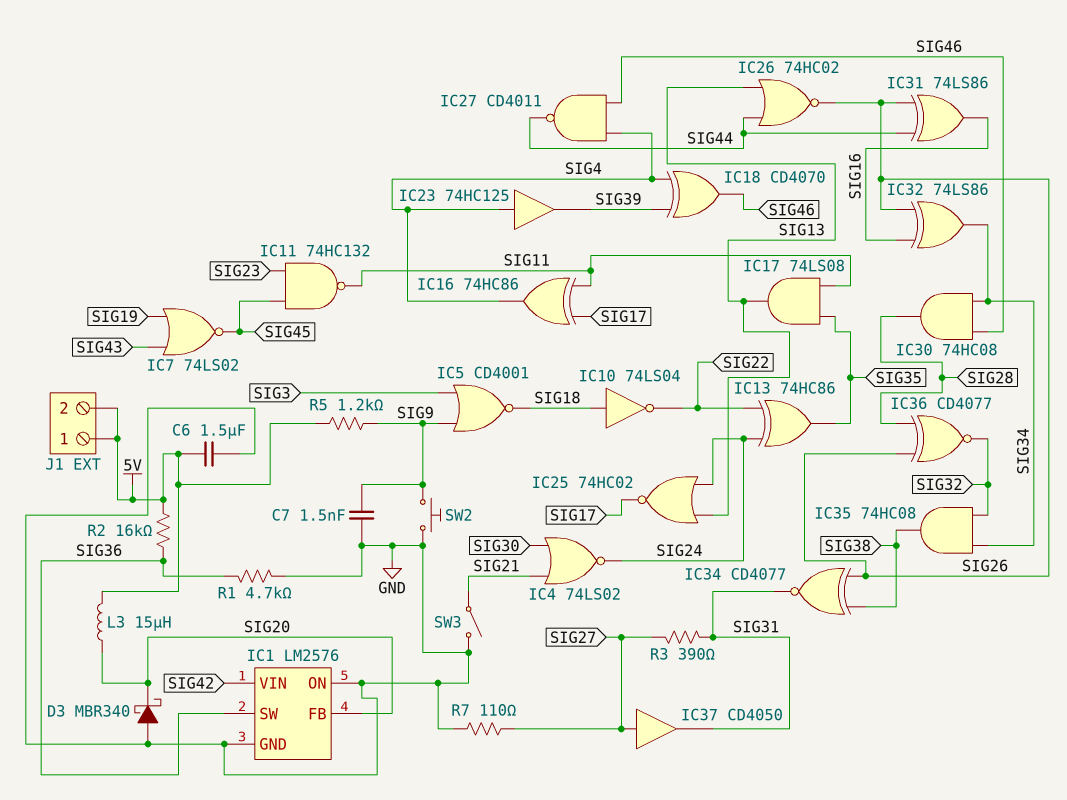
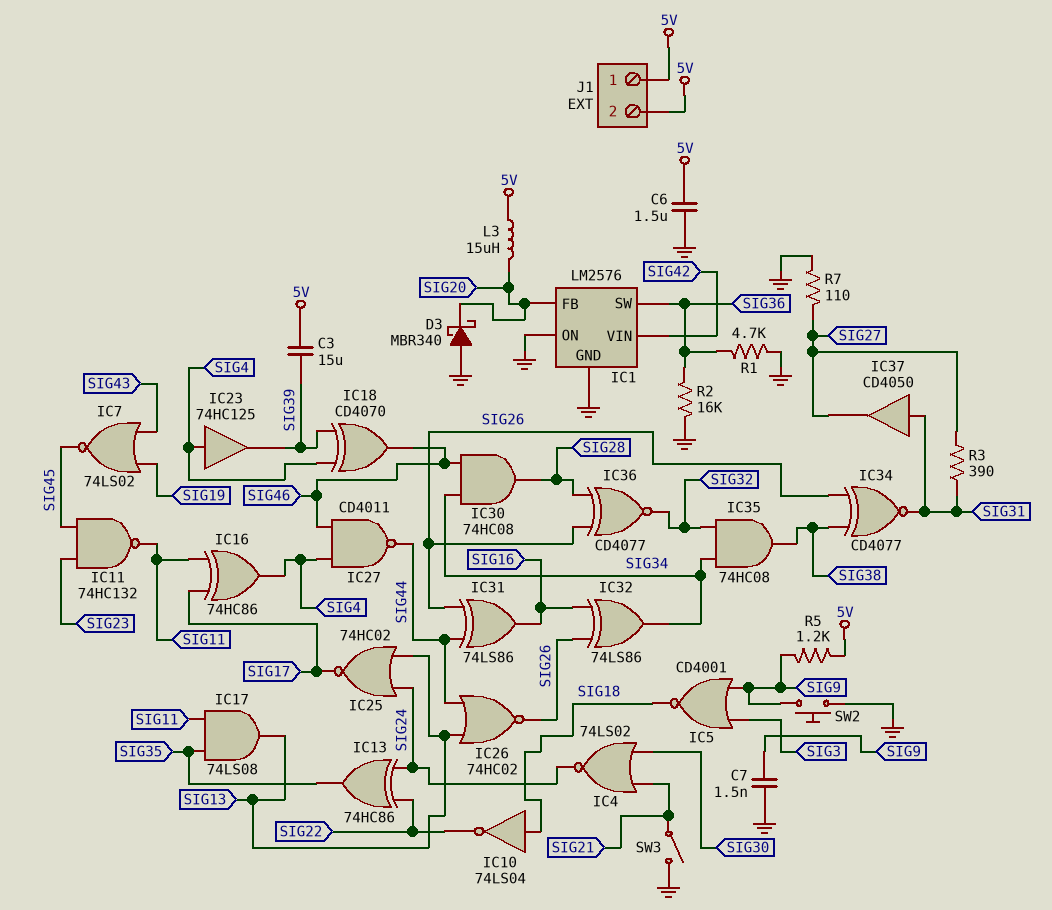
C3: none -> 15uF (5V, SIG39)
IC37: buffer CD4050 (in SIG27, out SIG31) -> buffer CD4050 (in SIG31, out SIG27)
R2: 16k (5V, SIG36) -> 16k (GND, SIG36)

